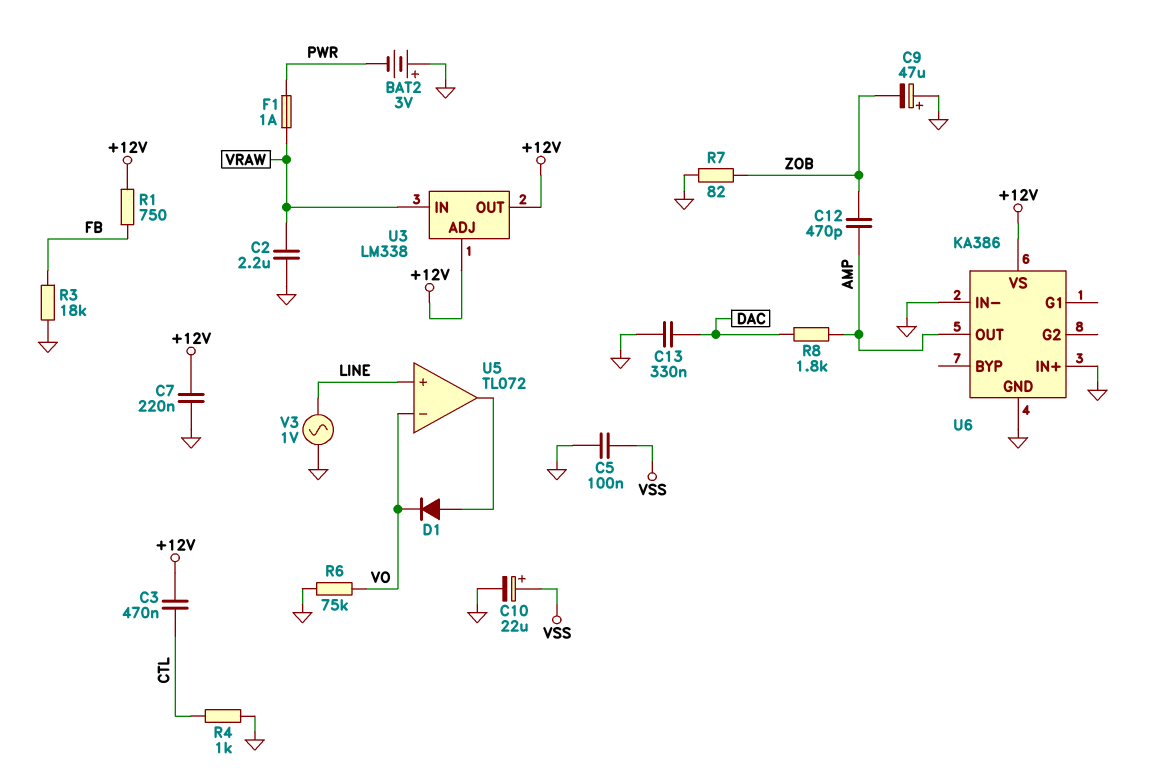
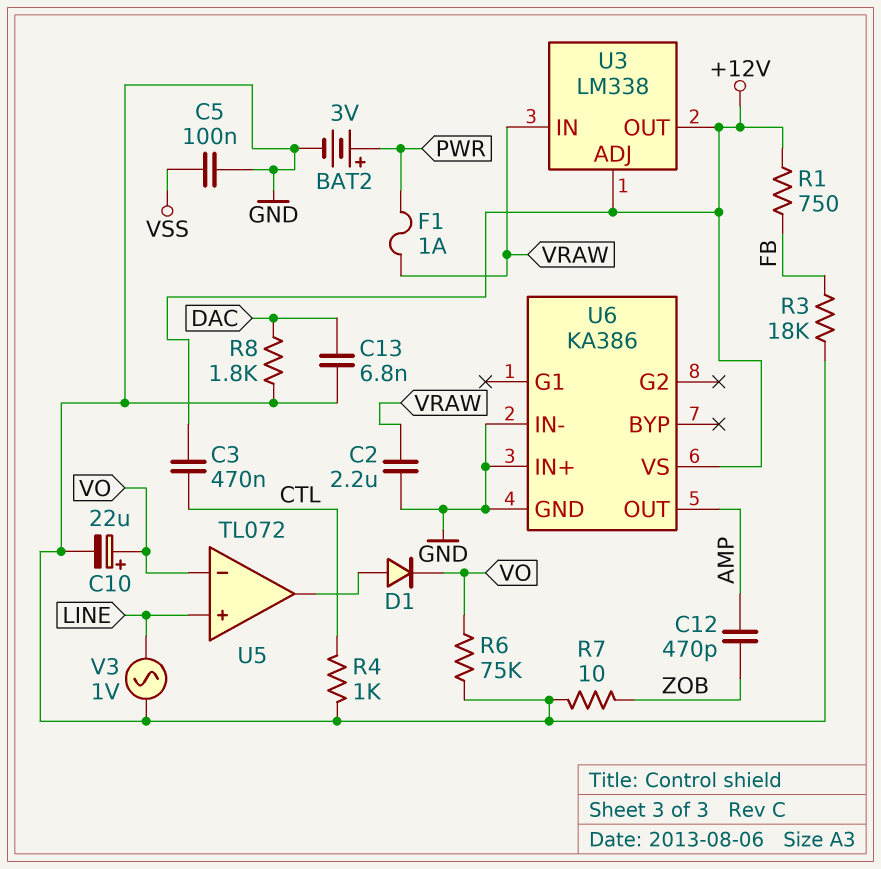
BAT2: 3V (plus GND, minus PWR) -> 3V (plus PWR, minus GND)
C7: 220nF (+12V, GND) -> none
C9: 47uF (plus GND, minus ZOB) -> none
C10: 22uF (plus VSS, minus GND) -> 22uF (plus VO, minus GND)
C13: 330nF (DAC, GND) -> 6.8nF (DAC, GND)
R7: 82 (GND, ZOB) -> 10 (GND, ZOB)
R8: 1.8k (AMP, DAC) -> 1.8k (DAC, GND)

